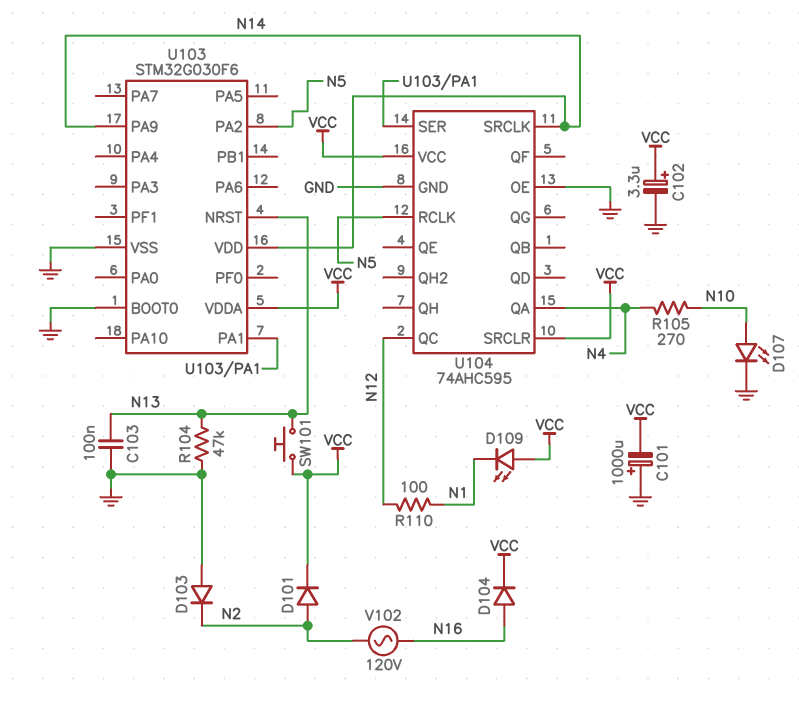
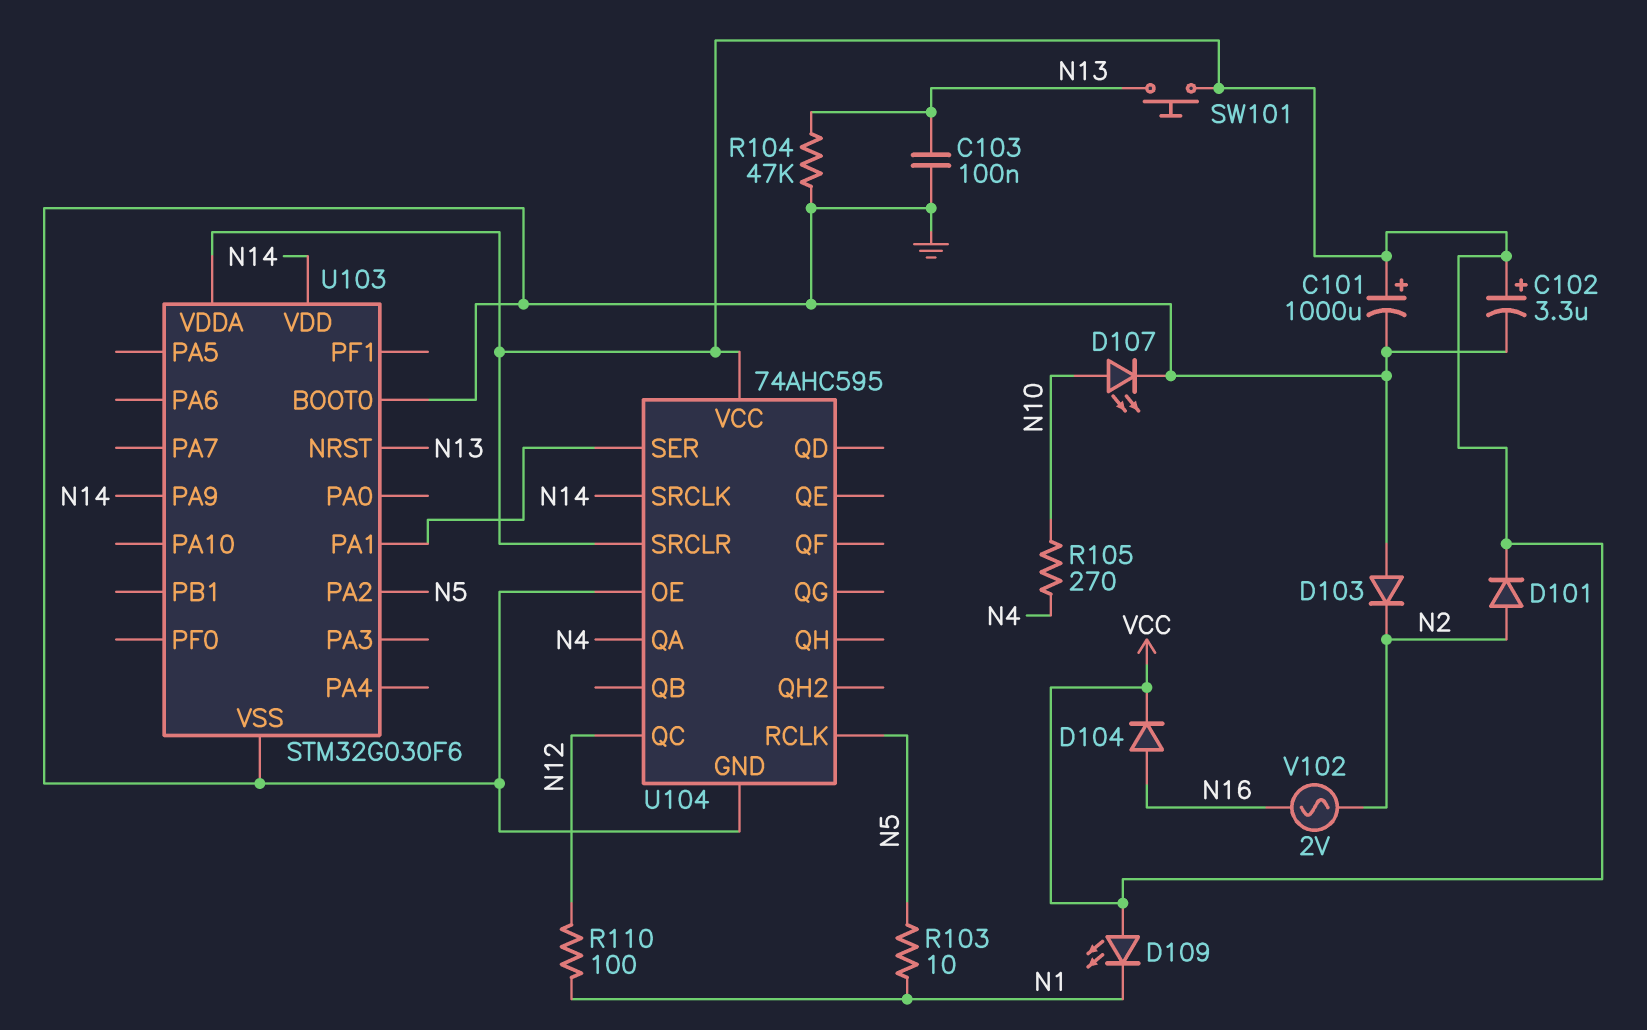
C101: 1000uF (plus GND, minus VCC) -> 1000uF (plus VCC, minus GND)
R103: none -> 10 (N1, N5)
V102: AC 120V (N2, N16) -> AC 2V (N2, N16)

